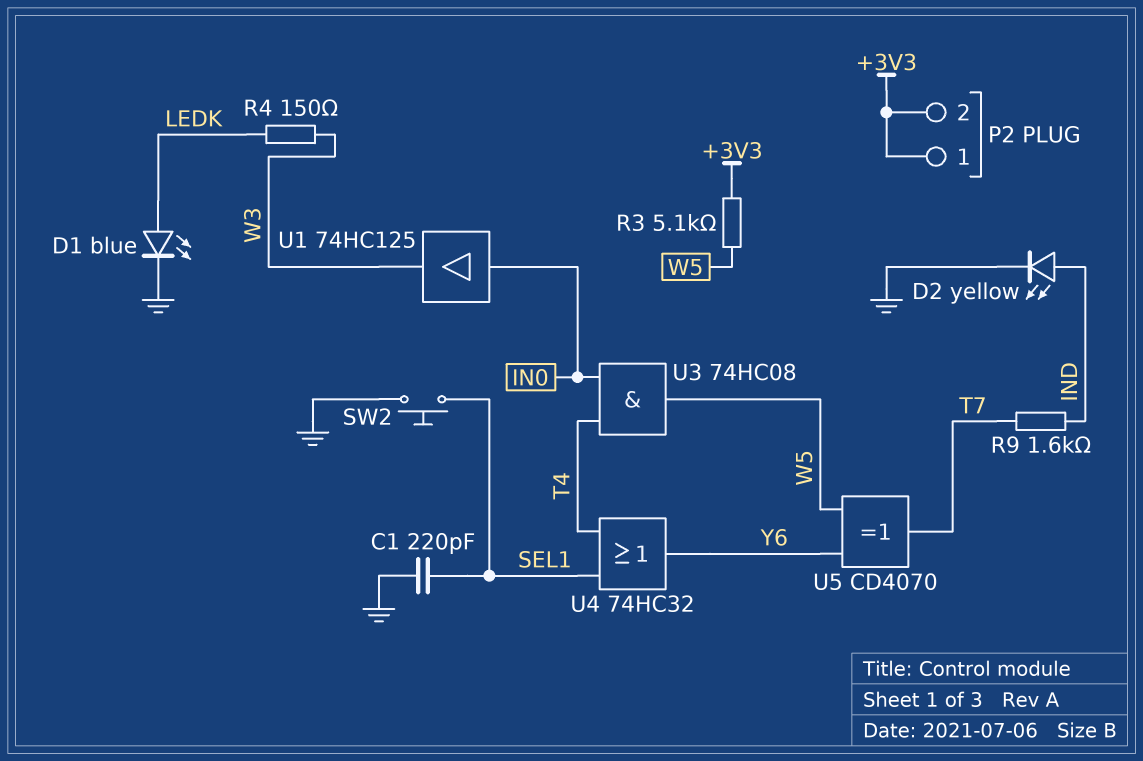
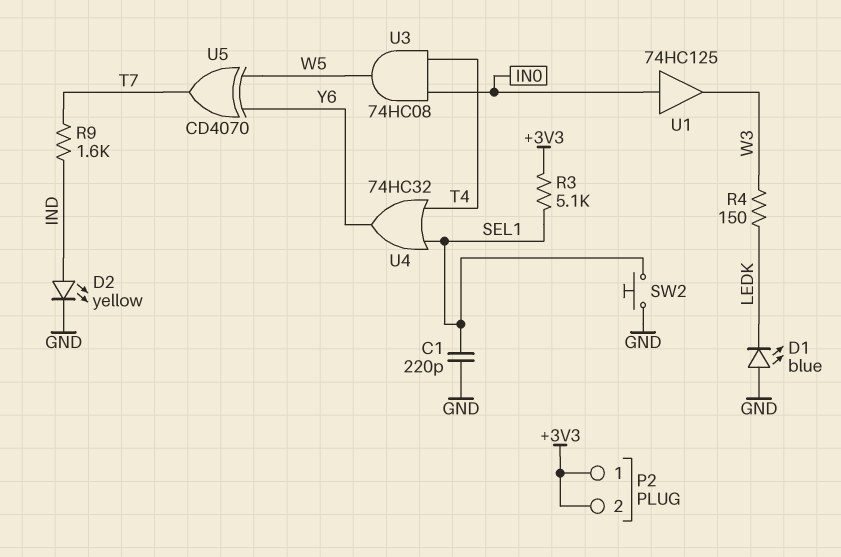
D1: LED blue (A LEDK, K GND) -> LED blue (A GND, K LEDK)
R3: 5.1k (+3V3, W5) -> 5.1k (+3V3, SEL1)

